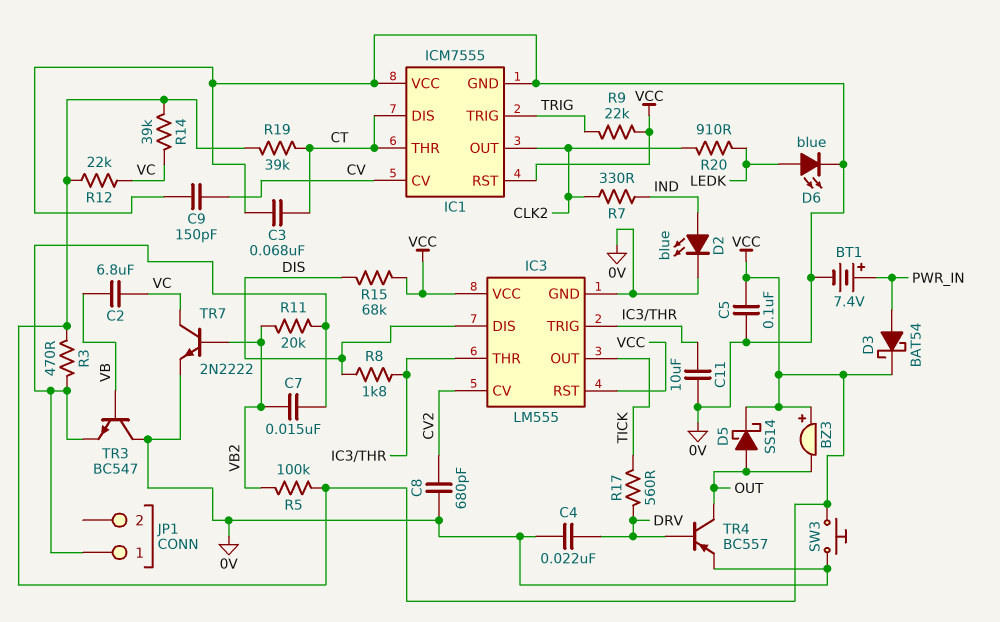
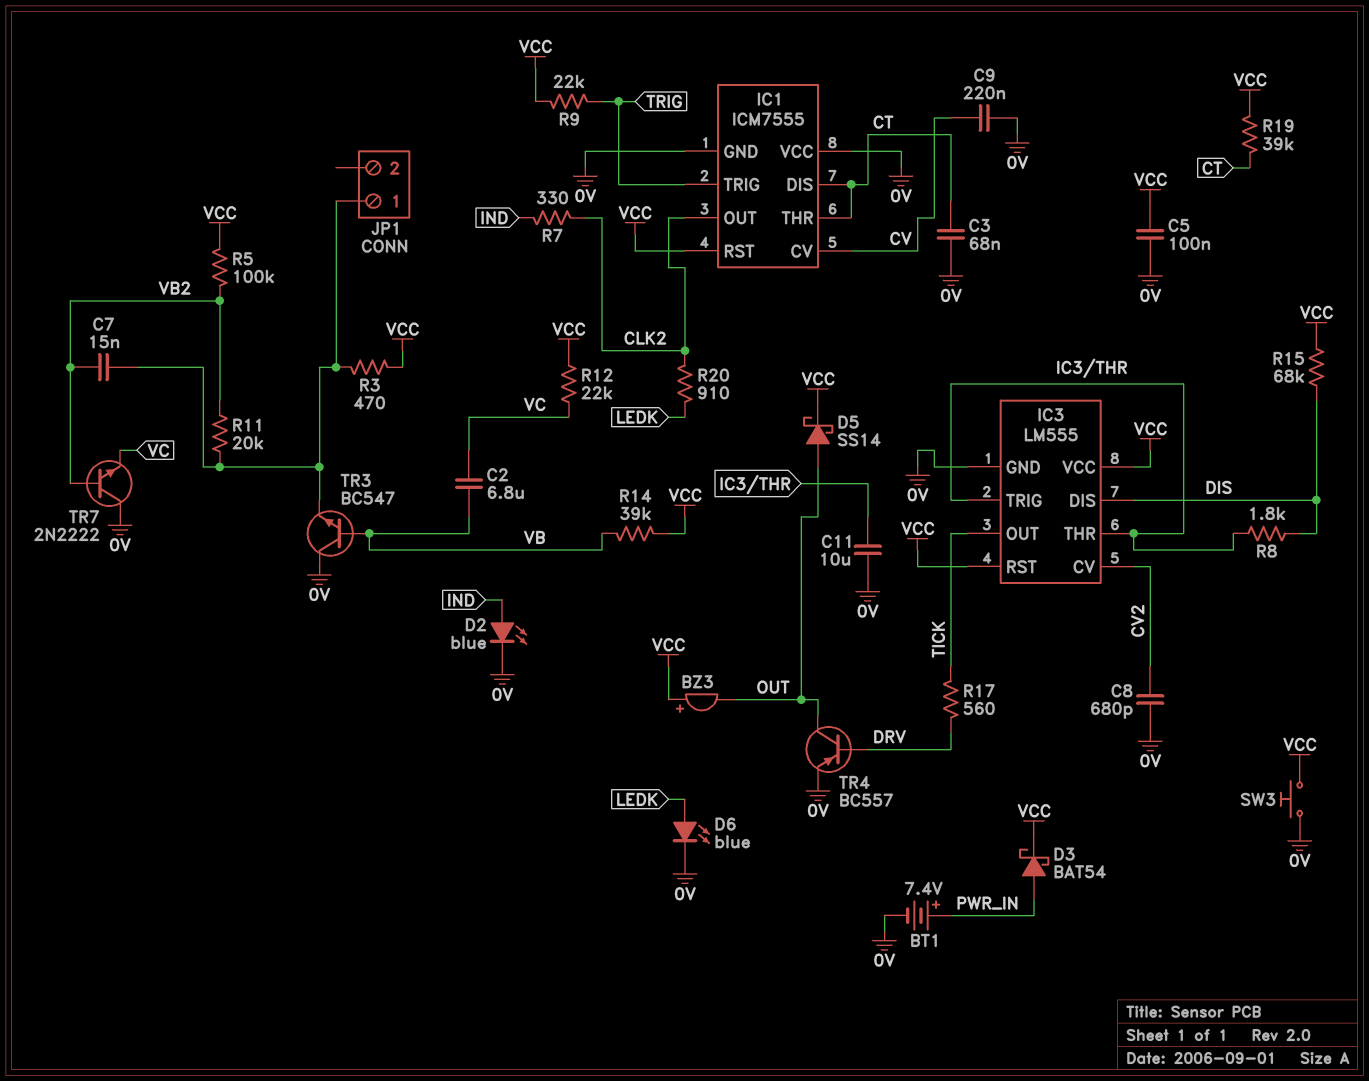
C4: 22nF (0V, DRV) -> none
C9: 150pF (0V, CV) -> 220nF (0V, CV)
R14: 39k (VC, VCC) -> 39k (VB, VCC)
TR7: NPN 2N2222 (B VB2, C VC, E 0V) -> NPN 2N2222 (B VB2, C 0V, E VC)

